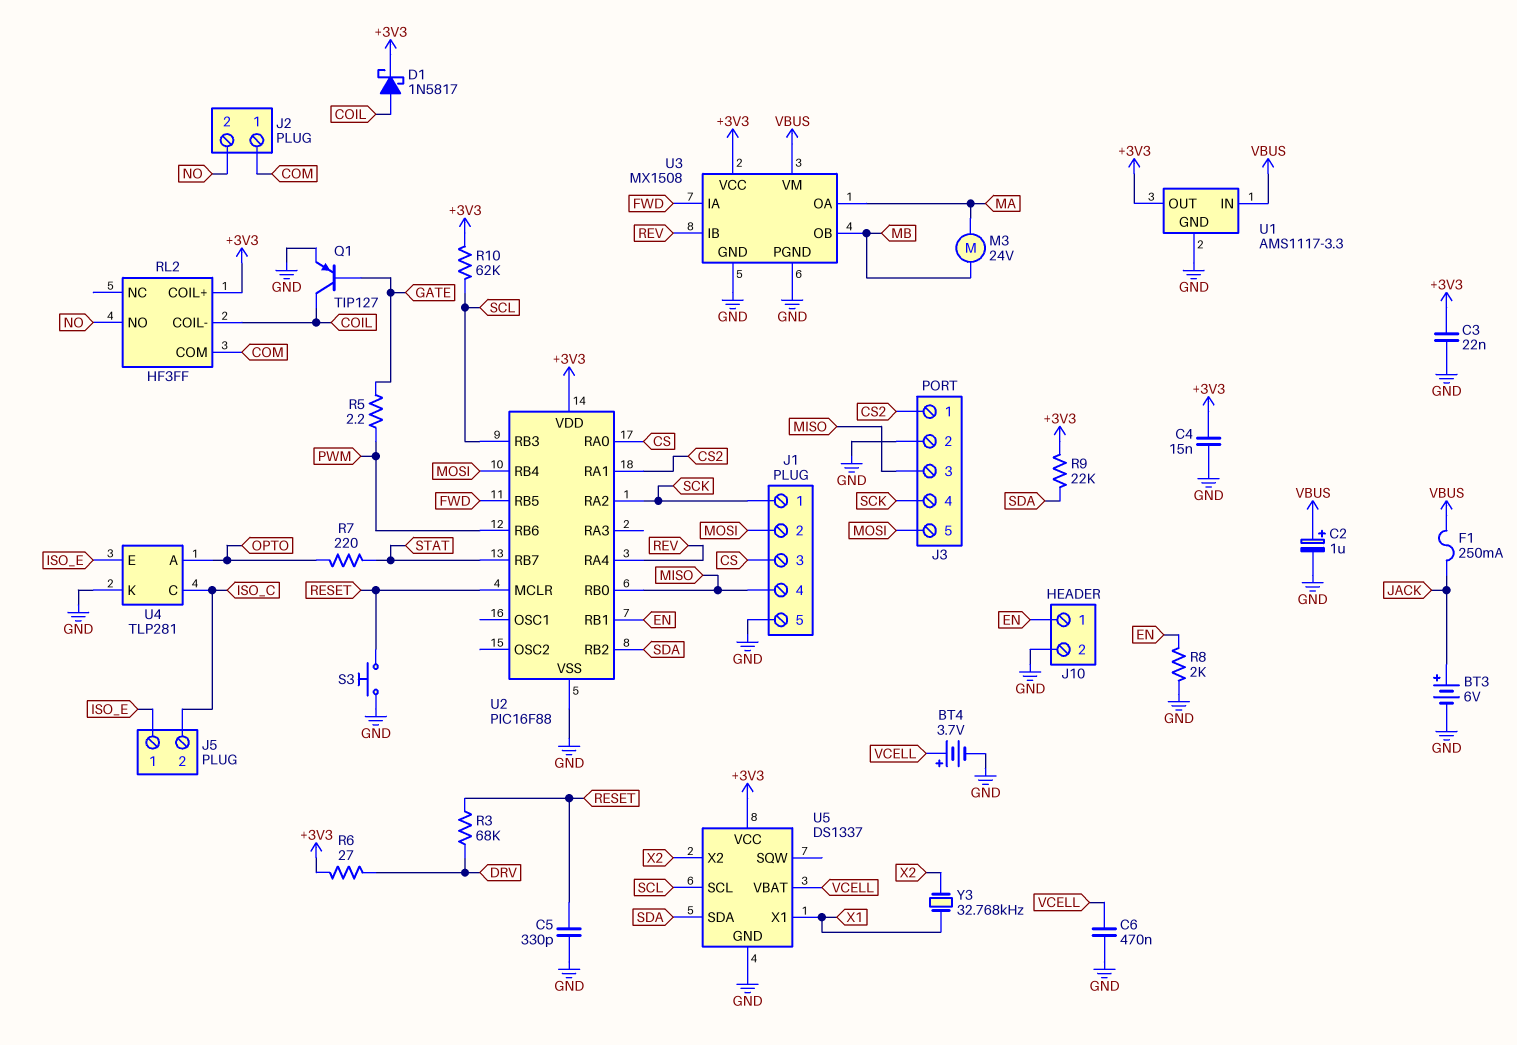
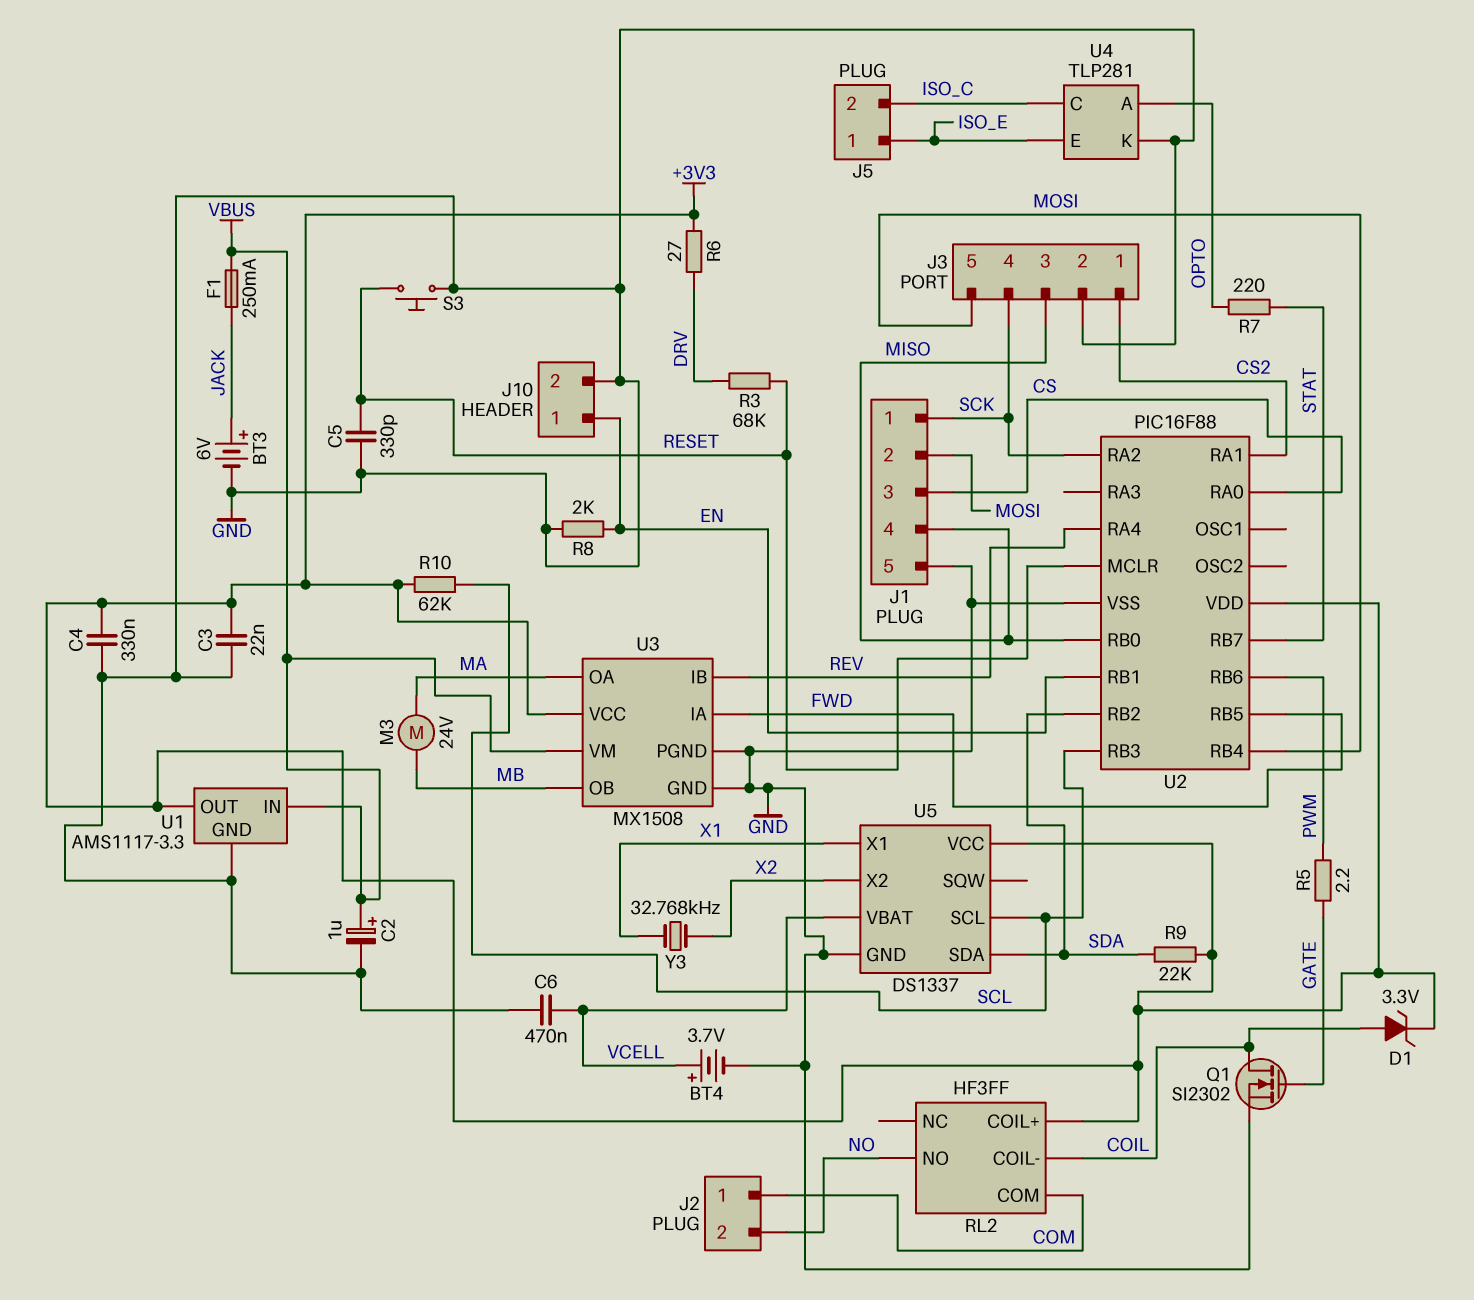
C4: 15nF (+3V3, GND) -> 330nF (+3V3, GND)
D1: schottky 1N5817 (A COIL, K +3V3) -> zener 3.3V (A COIL, K +3V3)
Q1: PNP TIP127 (B GATE, C COIL, E GND) -> NMOS SI2302 (G GATE, D COIL, S GND)

